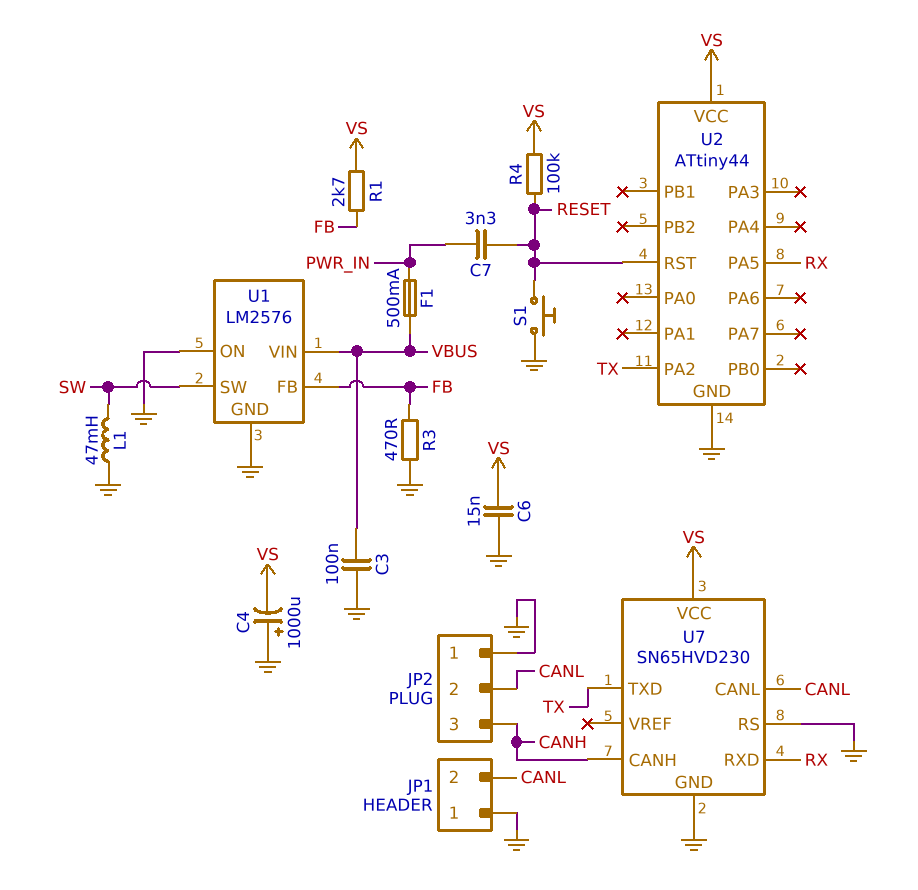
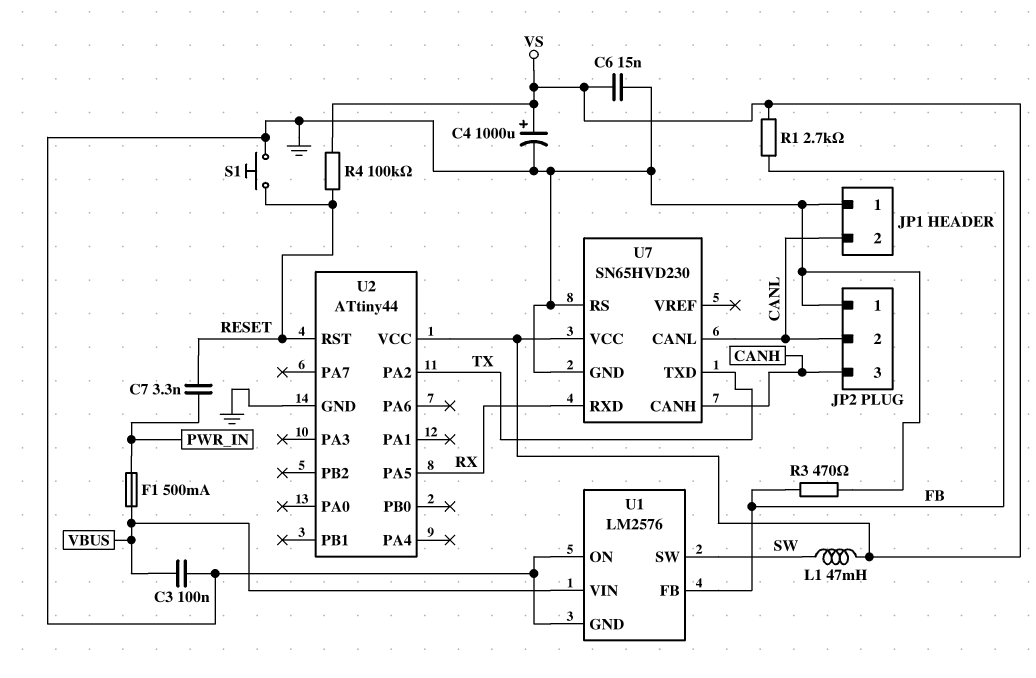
C4: 1000uF (plus GND, minus VS) -> 1000uF (plus VS, minus GND)
L1: 47mH (GND, SW) -> 47mH (SW, VS)

